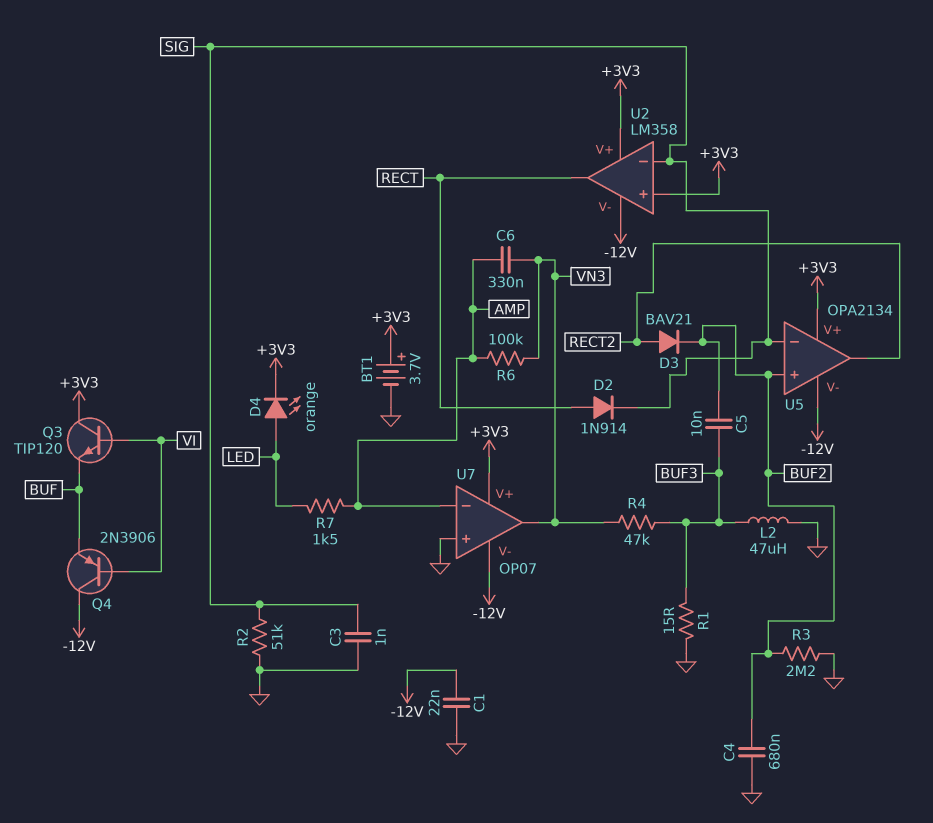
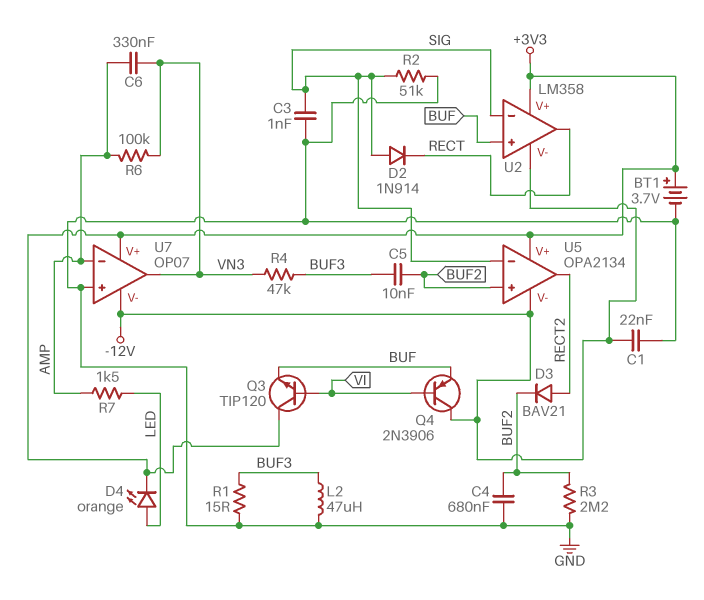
D2: diode 1N914 (A RECT, K SIG) -> diode 1N914 (A SIG, K RECT)
U2 pin in+: +3V3 -> BUF

